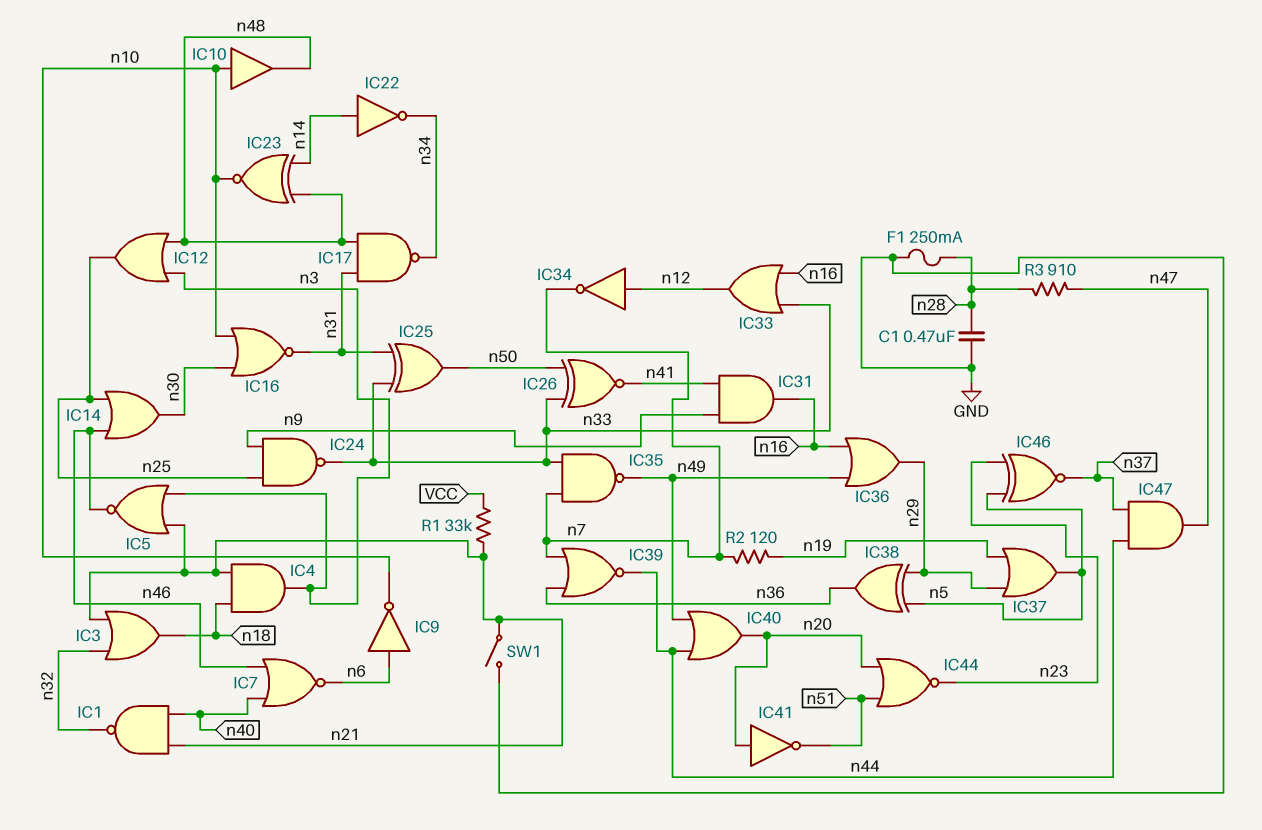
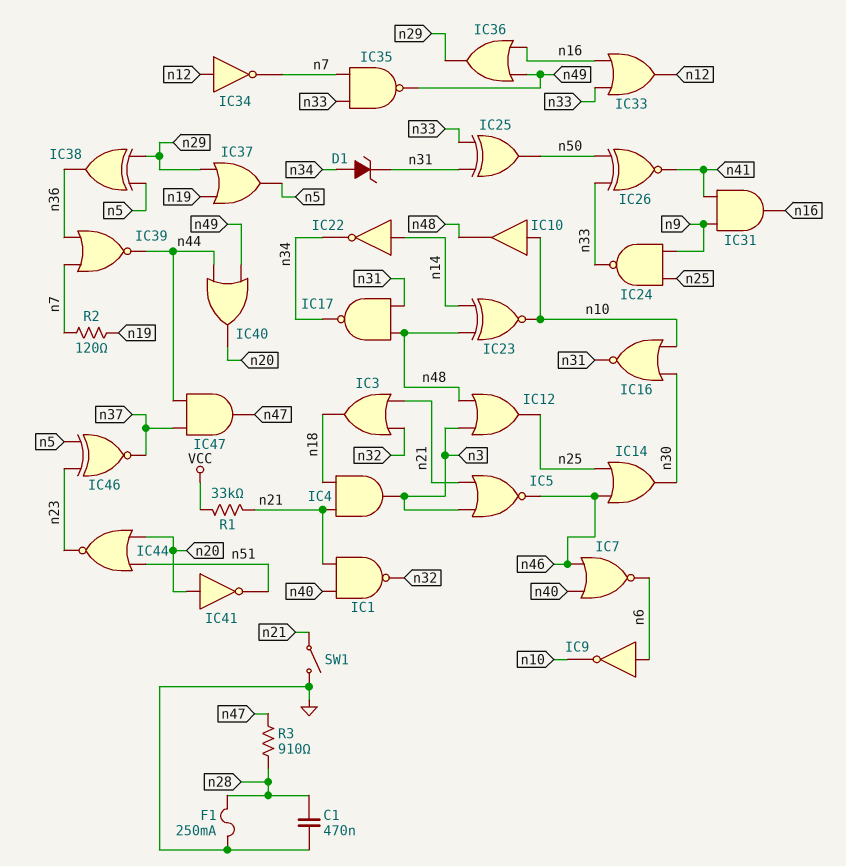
D1: none -> zener (A n34, K n31)

